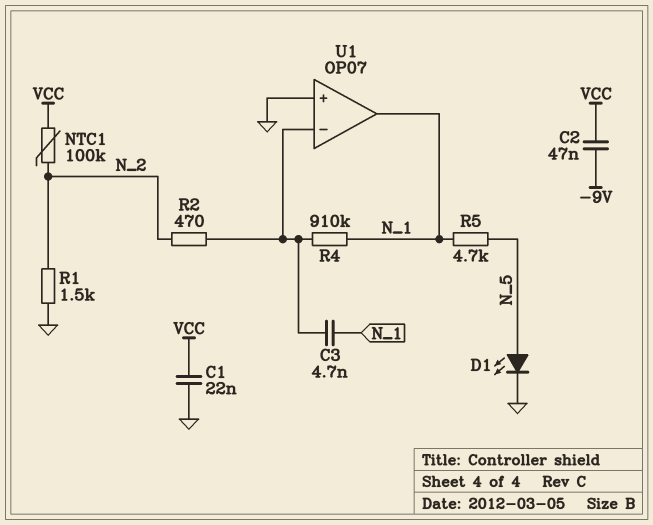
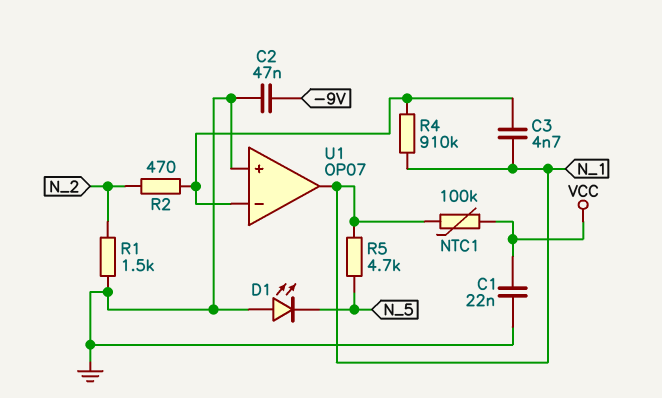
C2: 47nF (-9V, VCC) -> 47nF (-9V, GND)
D1: LED (A N_5, K GND) -> LED (A GND, K N_5)
NTC1: 100k (N_2, VCC) -> 100k (N_1, VCC)

